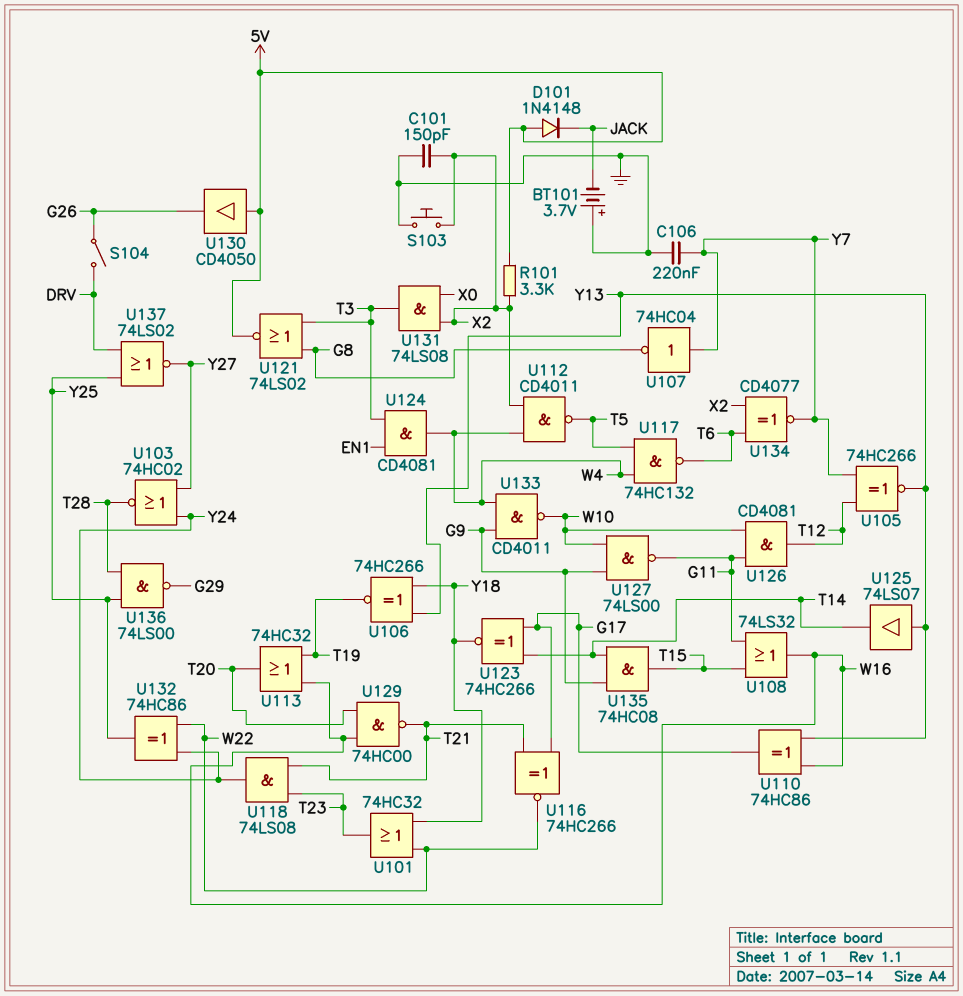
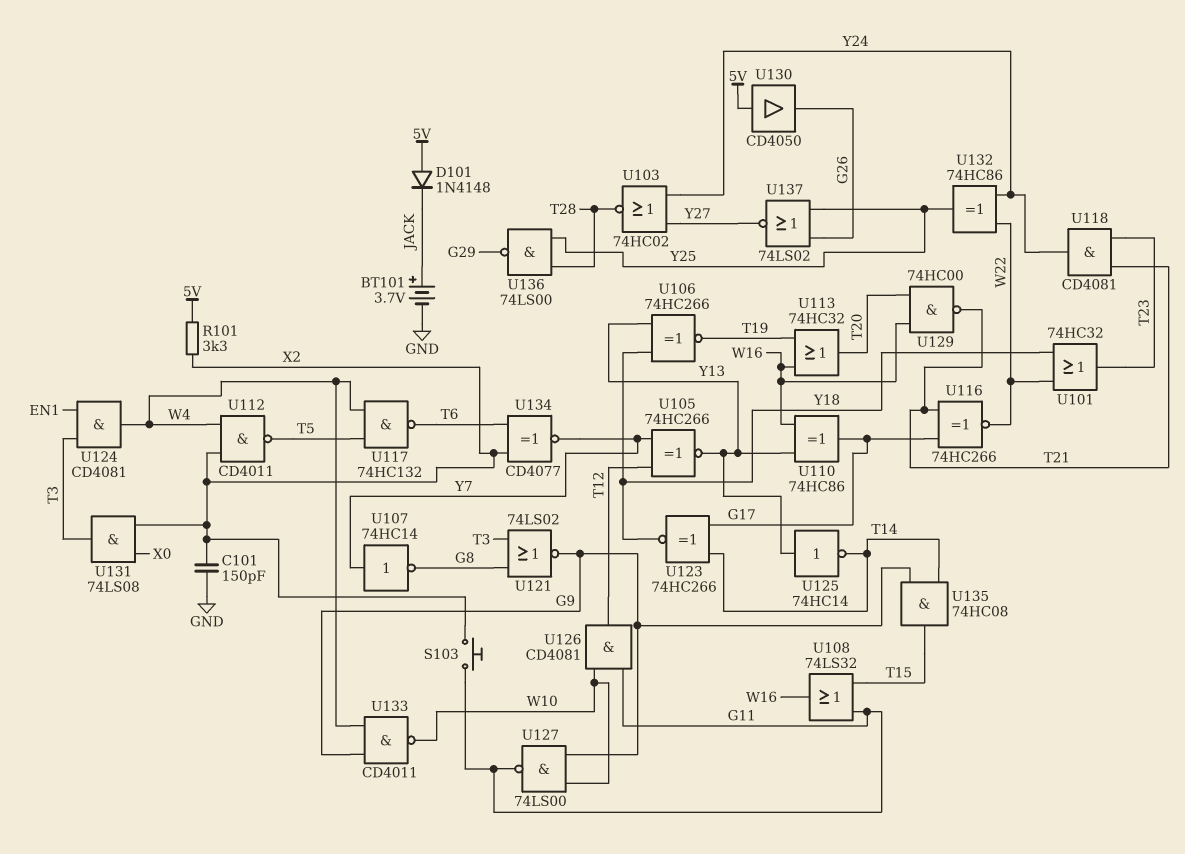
BT101: 3.7V (plus GND, minus JACK) -> 3.7V (plus JACK, minus GND)
C106: 220nF (GND, Y7) -> none
S103: button (GND, X2) -> button (G11, X2)
S104: switch (DRV, G26) -> none
U107: NOT 74HC04 (in Y7, out G8) -> NOT 74HC14 (in Y7, out G8)
U118: AND 74LS08 (in T21, in T23, out Y24) -> AND CD4081 (in T21, in T23, out Y24)
U121: NOR 74LS02 (in G8, in T3, out 5V) -> NOR 74LS02 (in G8, in T3, out G9)
U125: buffer 74LS07 (in Y13, out T14) -> NOT 74HC14 (in Y13, out T14)
U137: NOR 74LS02 (in DRV, in Y25, out Y27) -> NOR 74LS02 (in G26, in Y25, out Y27)

